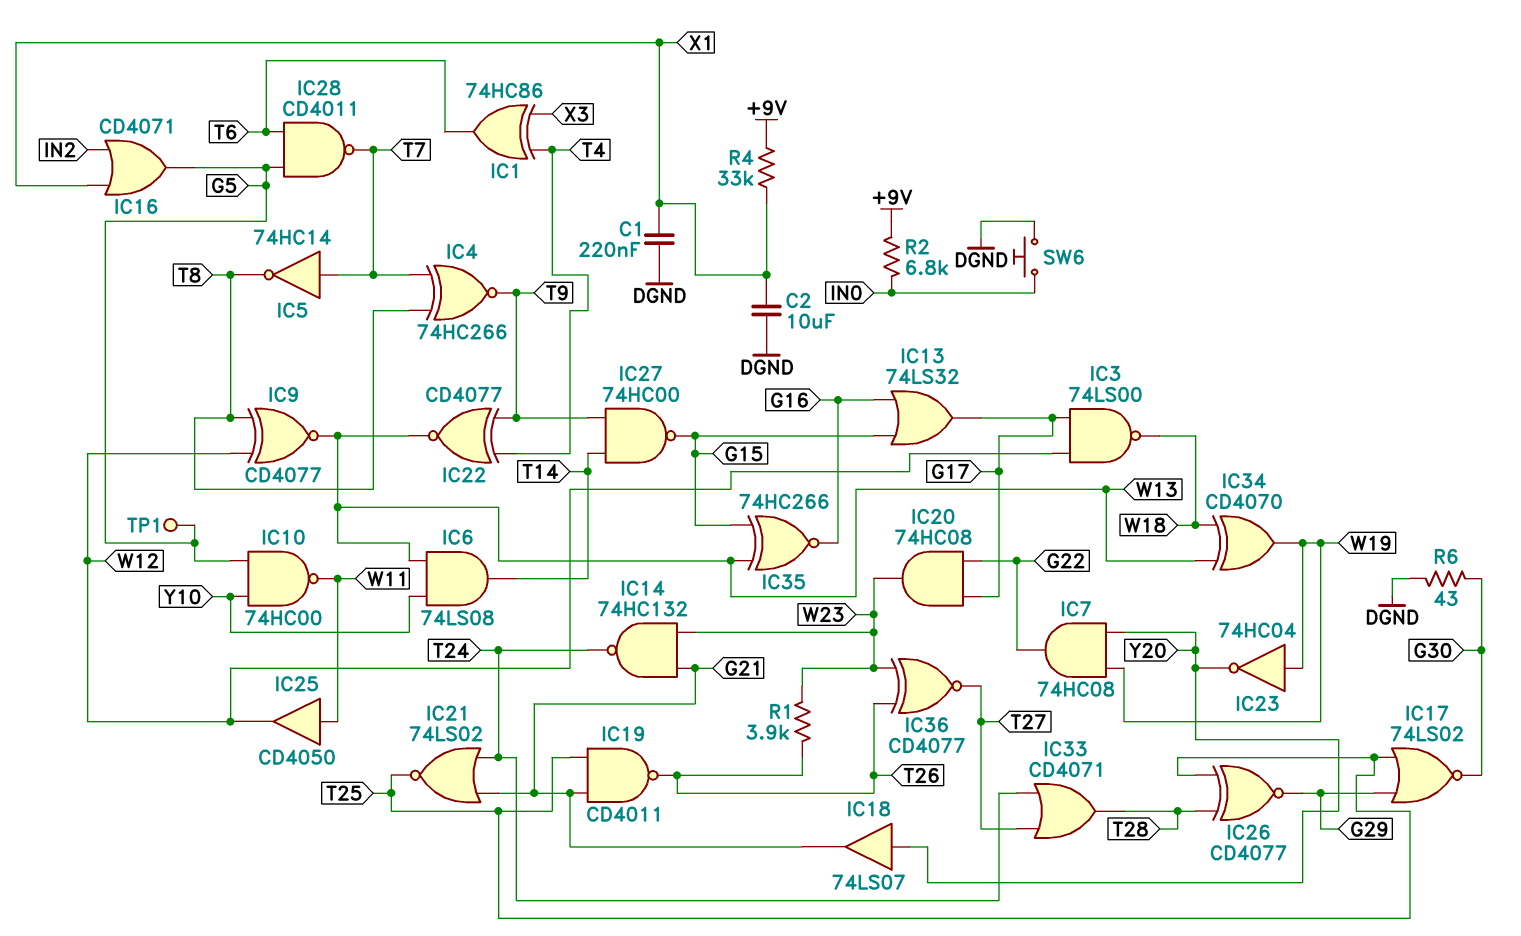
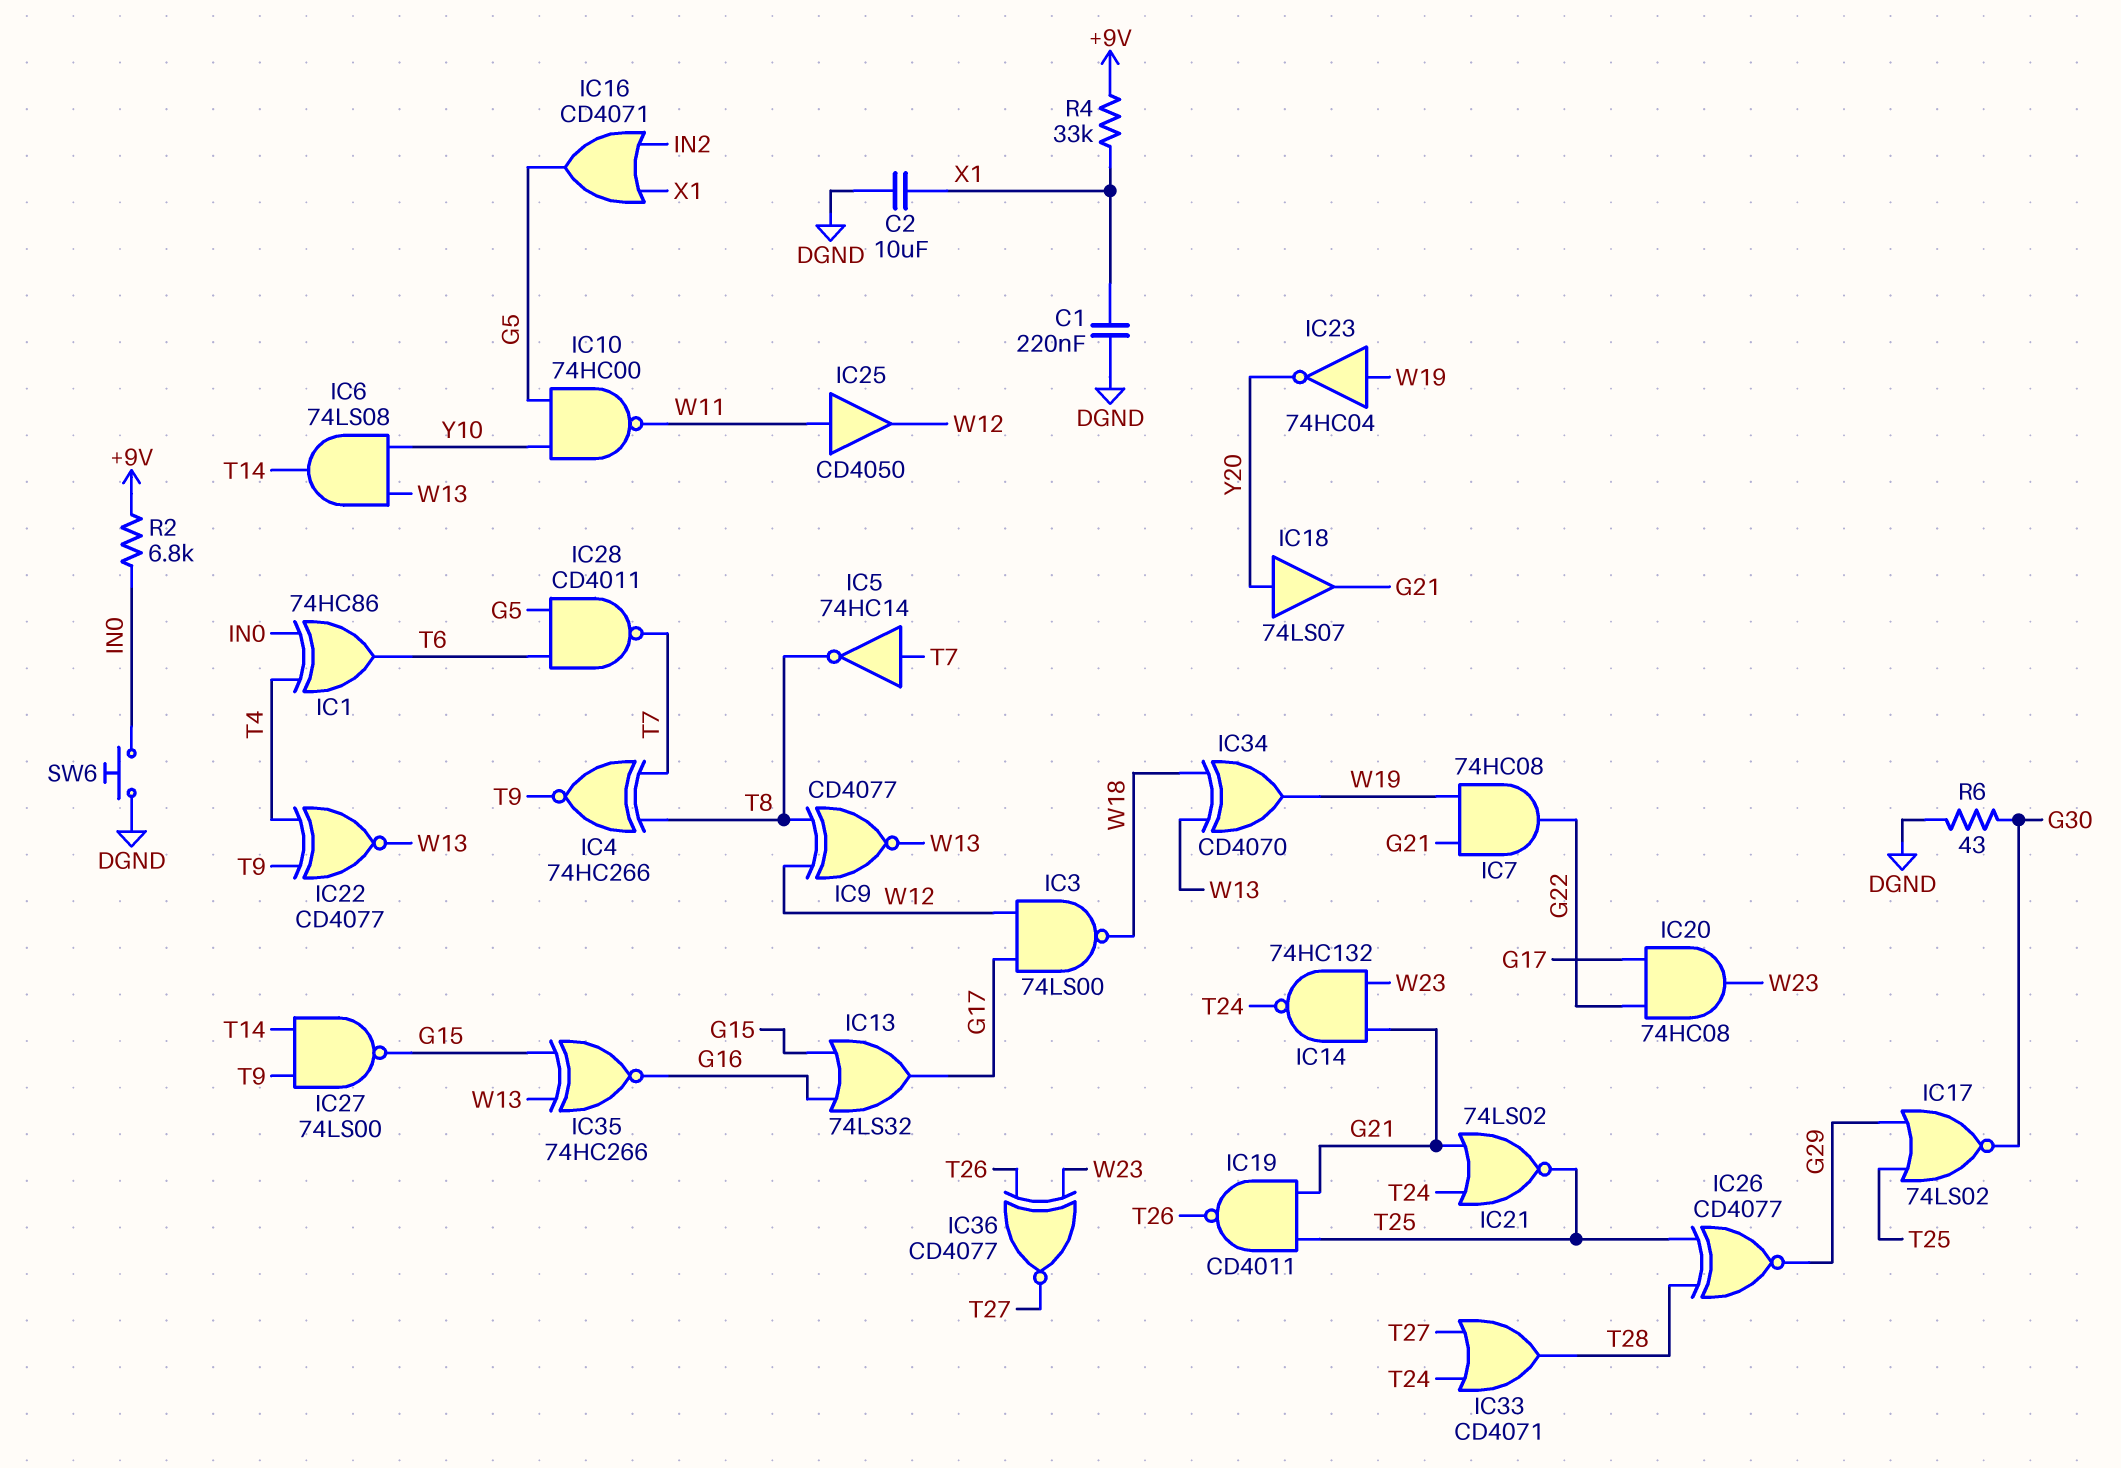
IC1: XOR 74HC86 (in T4, in X3, out T6) -> XOR 74HC86 (in IN0, in T4, out T6)
IC7: AND 74HC08 (in W19, in Y20, out G22) -> AND 74HC08 (in G21, in W19, out G22)
IC27: NAND 74HC00 (in T9, in T14, out G15) -> NAND 74LS00 (in T9, in T14, out G15)
R1: 3.9k (T26, W23) -> none
TP1: test point (G5) -> none

